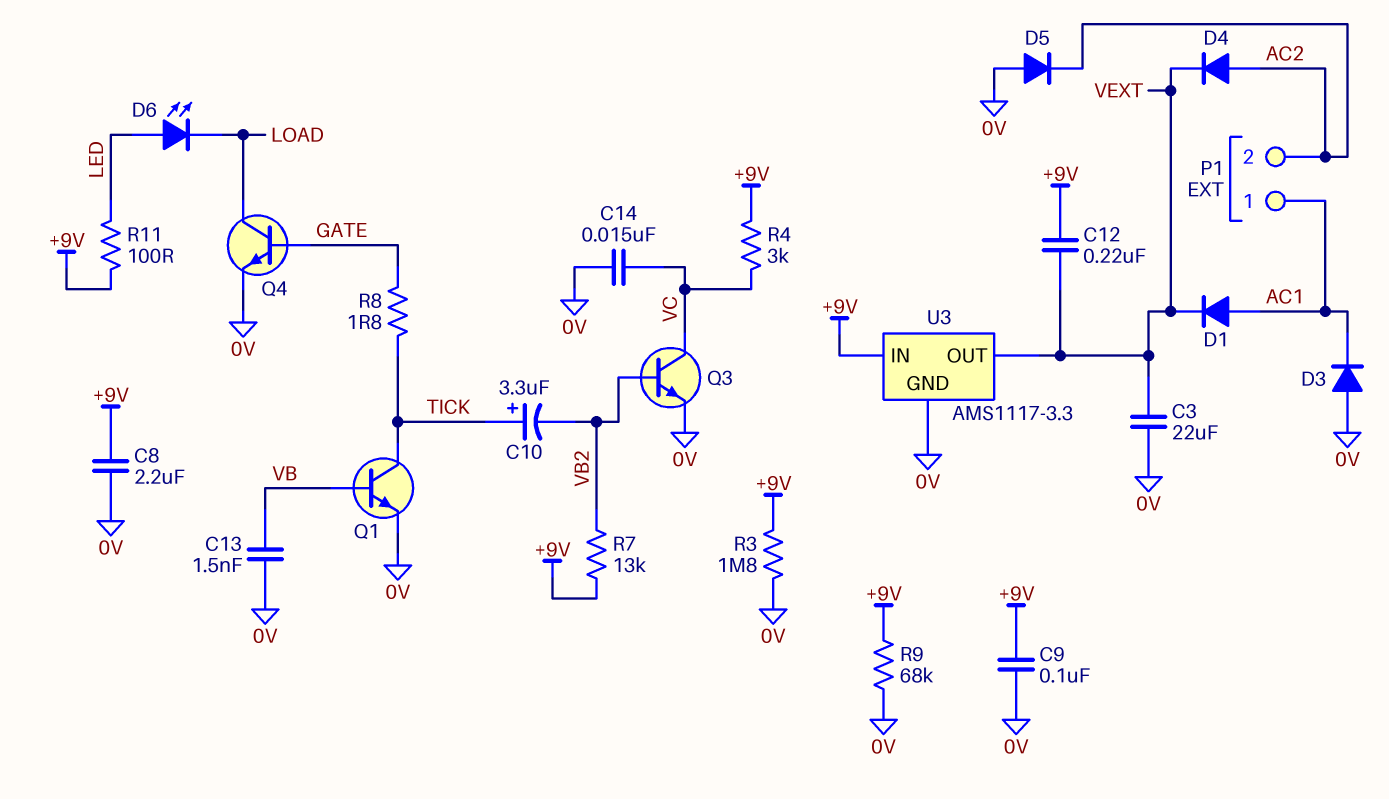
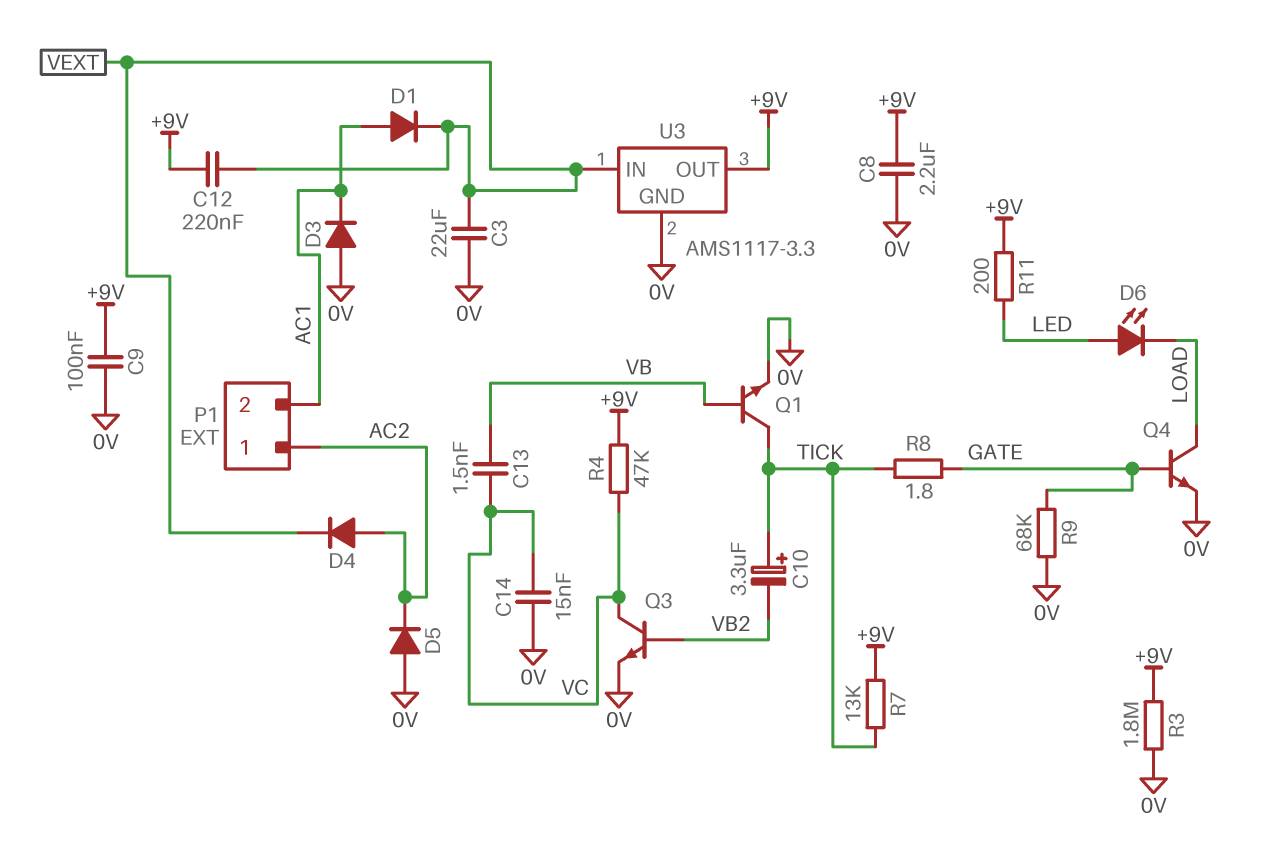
C13: 1.5nF (0V, VB) -> 1.5nF (VB, VC)
P1 pin 1: AC1 -> AC2
P1 pin 2: AC2 -> AC1
R4: 3k (+9V, VC) -> 47k (+9V, VC)
R7: 13k (+9V, VB2) -> 13k (+9V, TICK)
R9: 68k (+9V, 0V) -> 68k (0V, GATE)
R11: 100 (+9V, LED) -> 200 (+9V, LED)
U3 pin IN: +9V -> VEXT
U3 pin OUT: VEXT -> +9V

